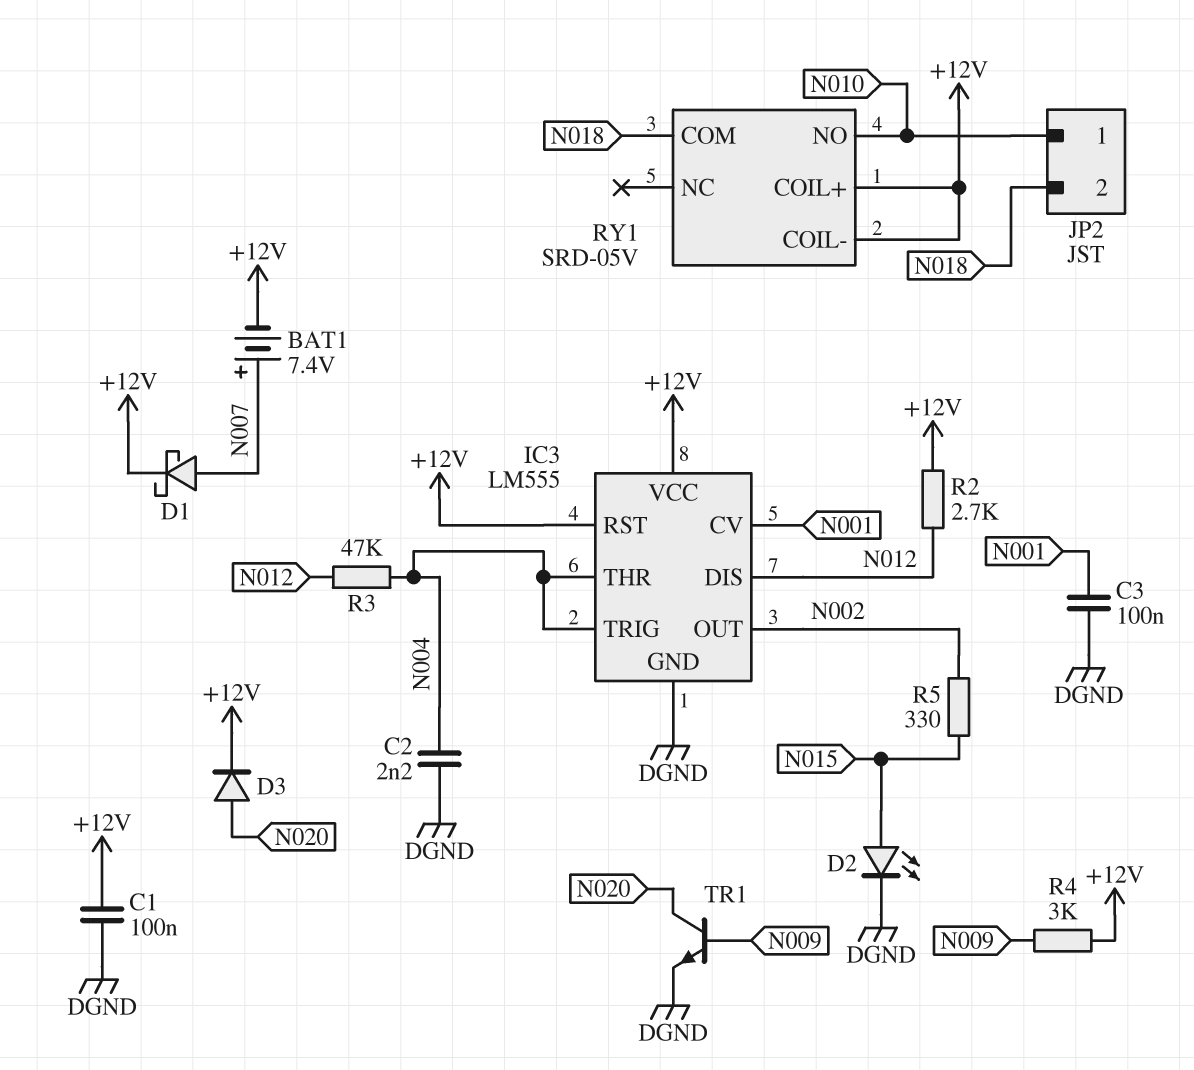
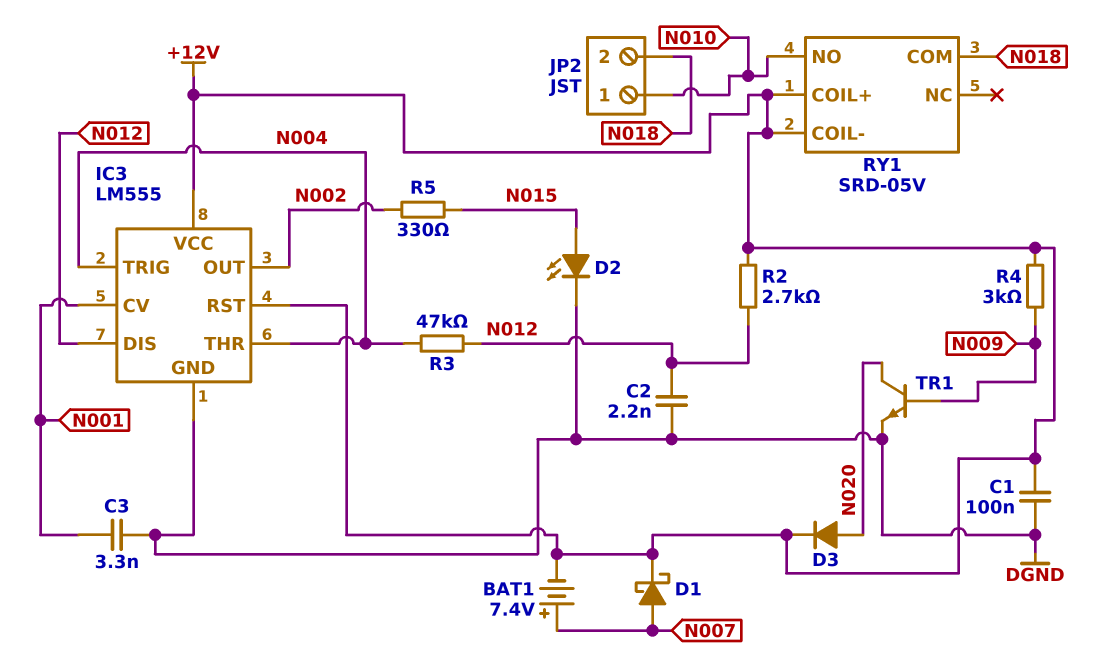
C2: 2.2nF (DGND, N004) -> 2.2nF (DGND, N012)
C3: 100nF (DGND, N001) -> 3.3nF (DGND, N001)

